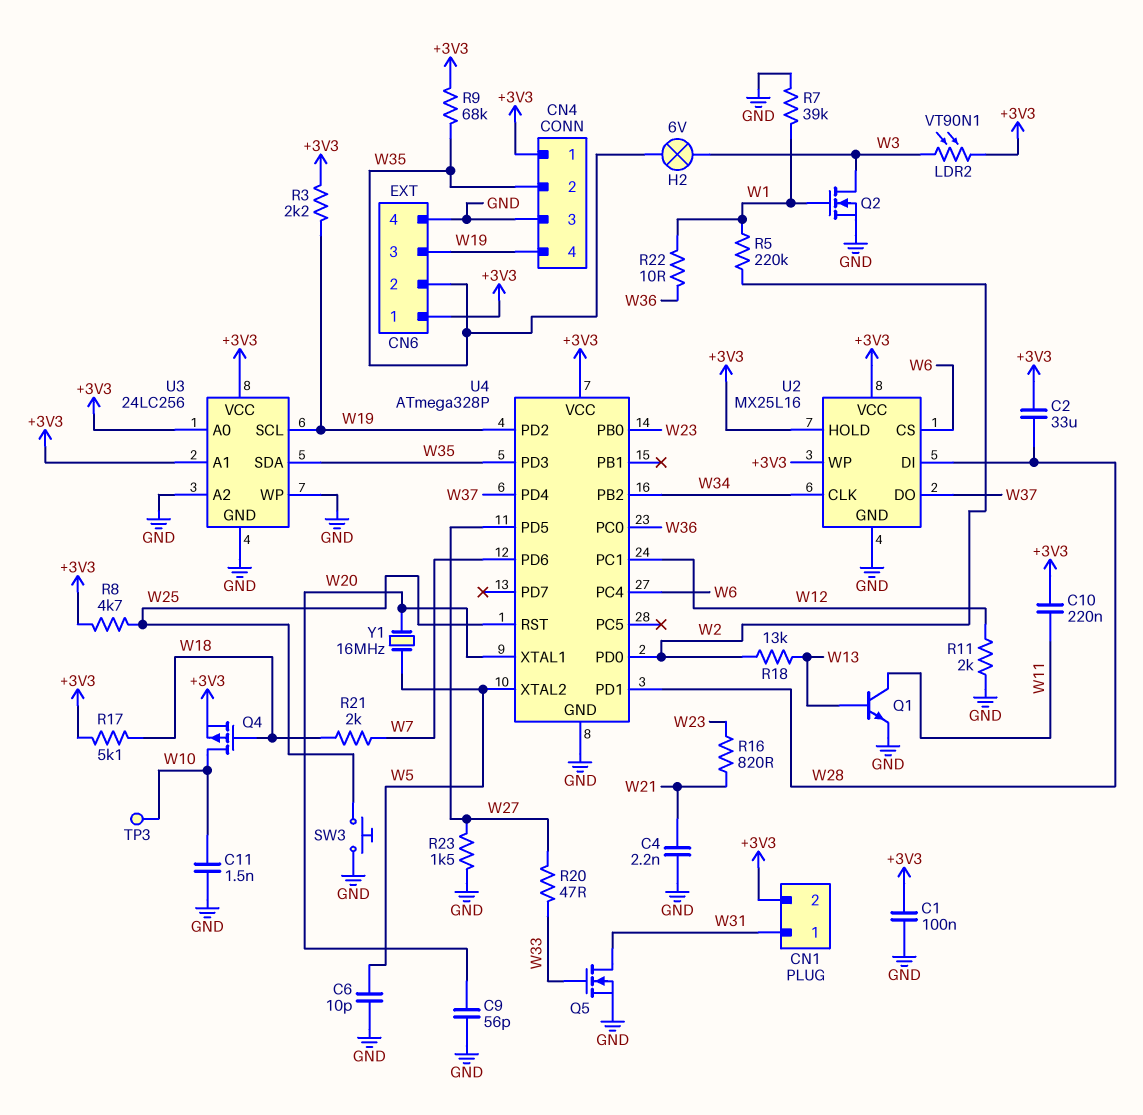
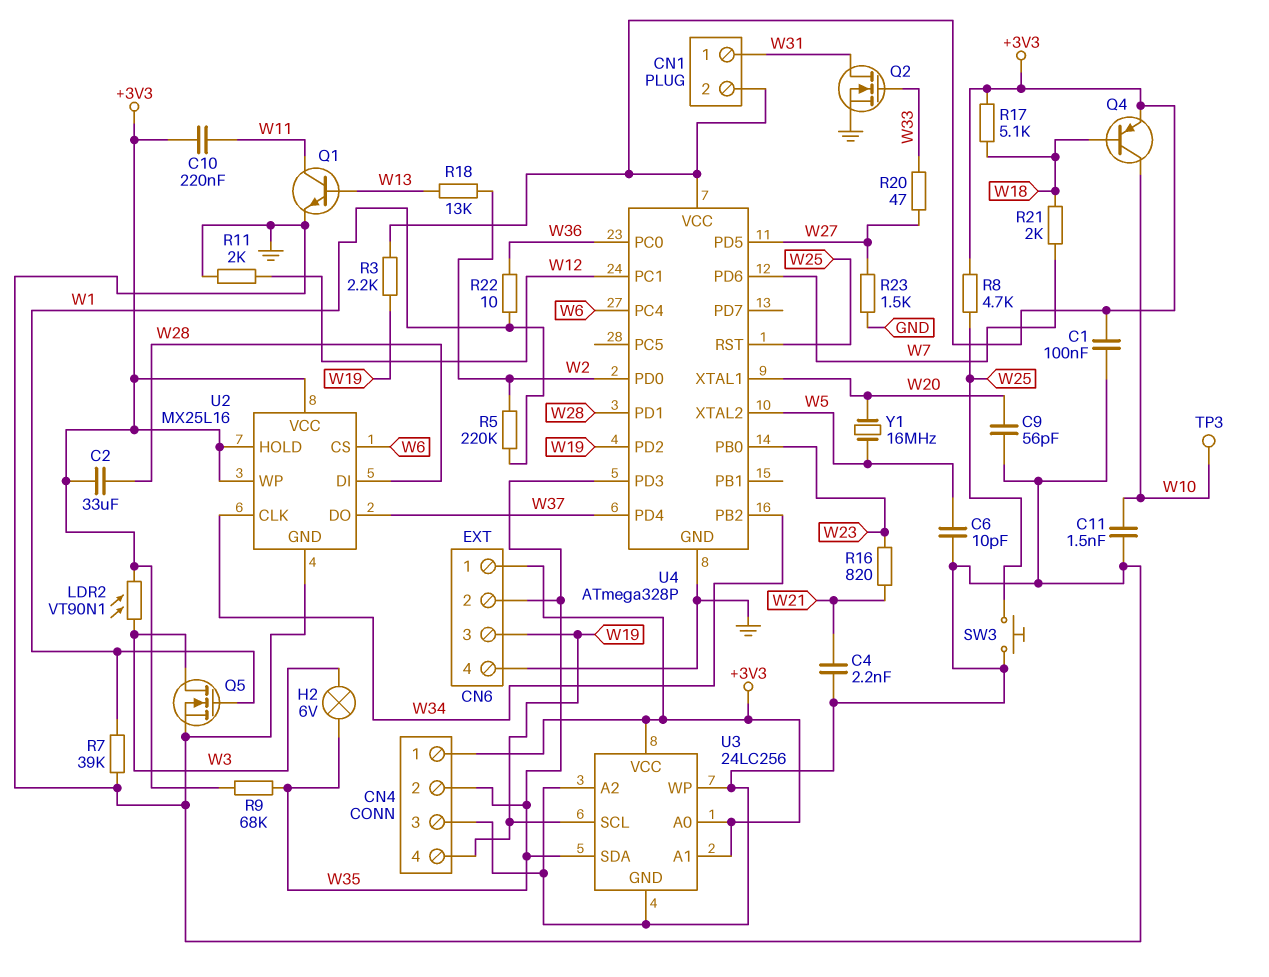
Q2: NMOS (G W1, D W3, S GND) -> NMOS (G W33, D W31, S GND)
Q4: PMOS (G W18, D W10, S +3V3) -> PNP (B W18, C W10, E +3V3)
Q5: NMOS (G W33, D W31, S GND) -> NMOS (G W1, D W3, S GND)

